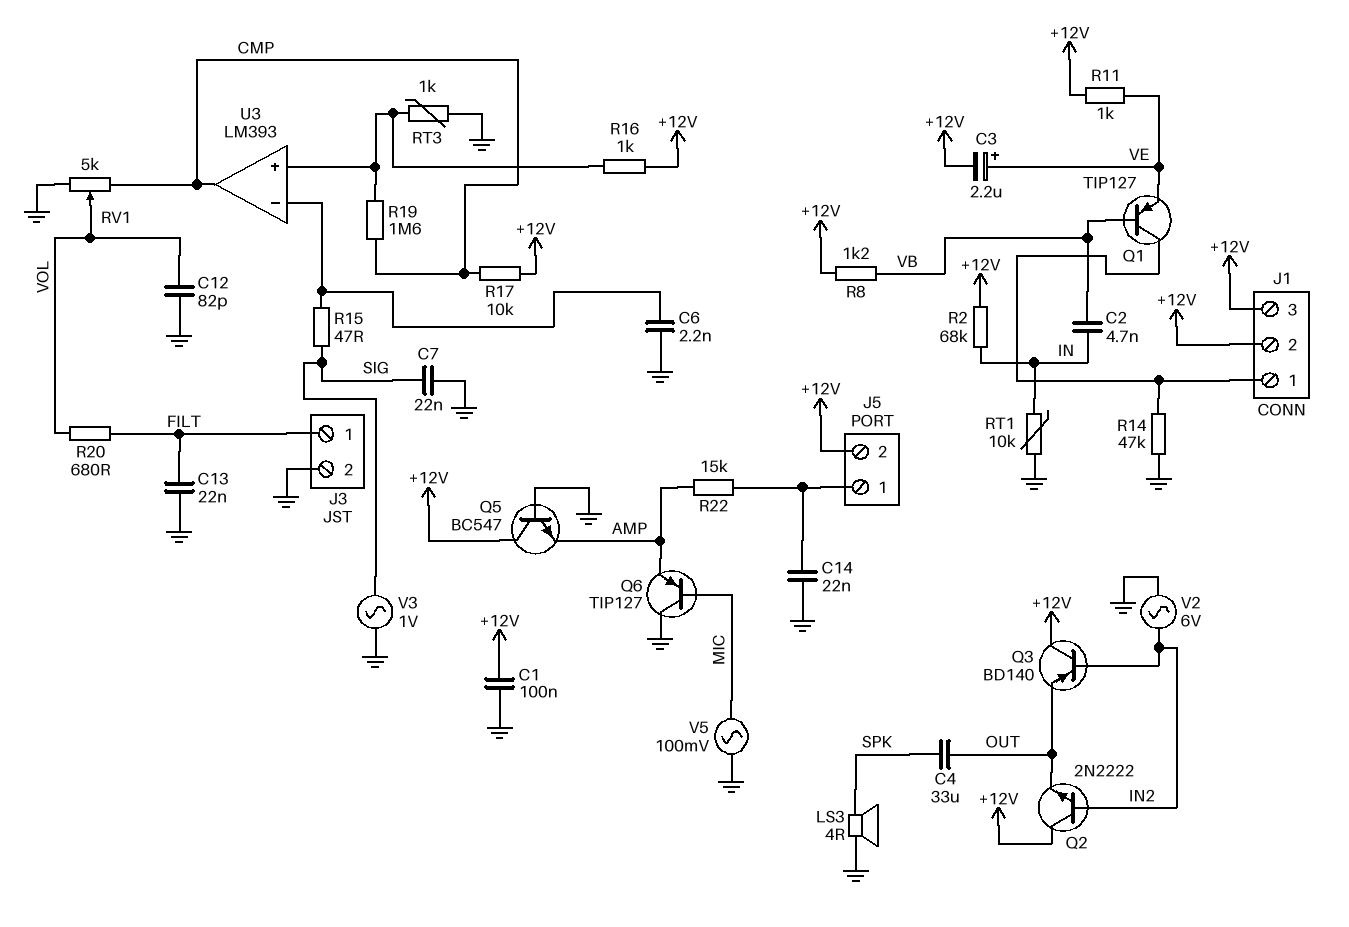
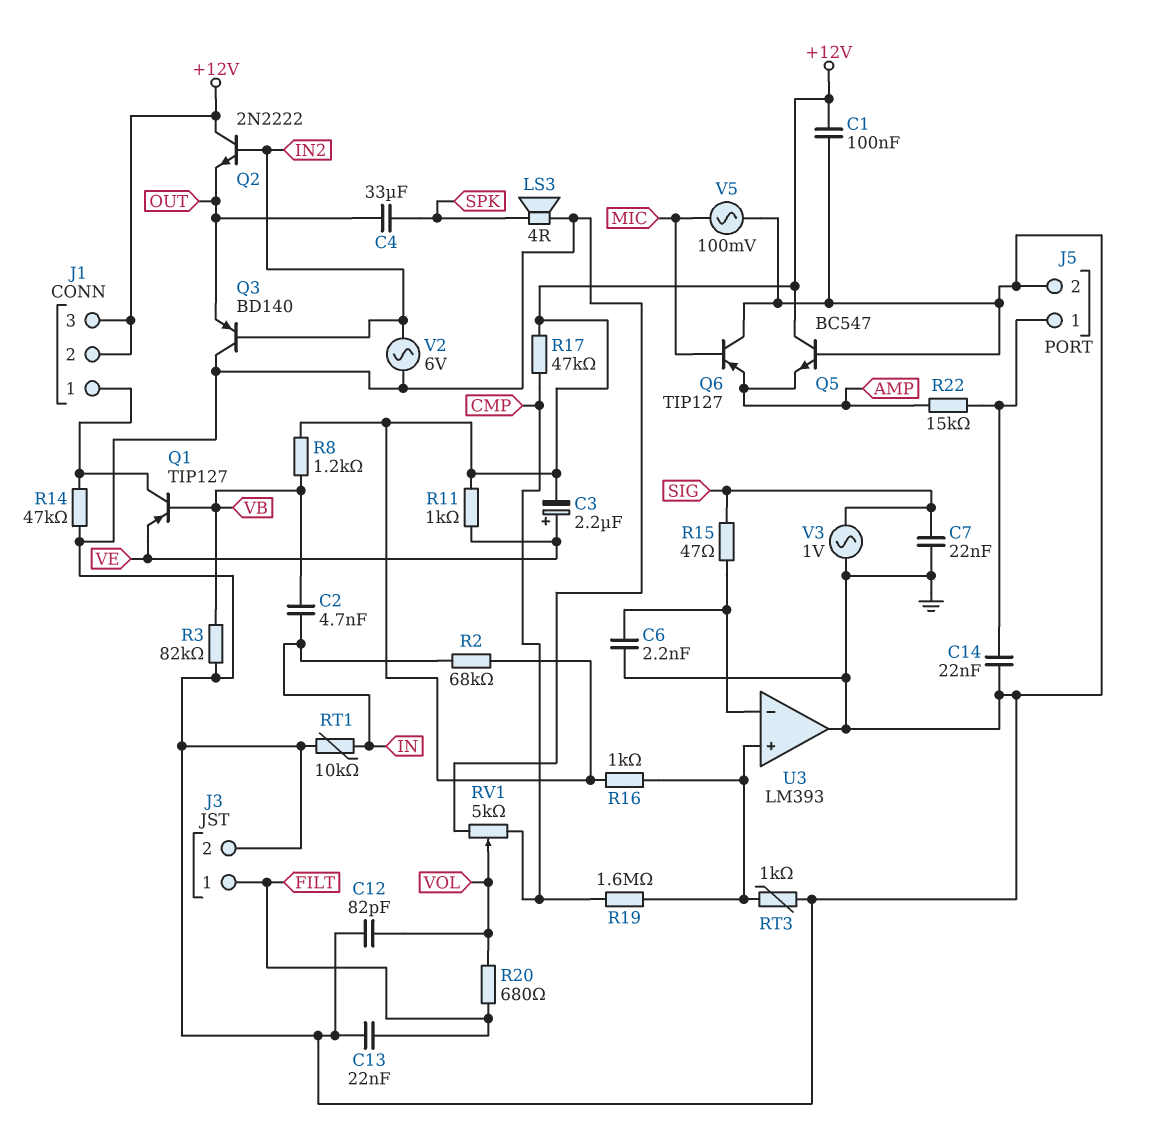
J5 pin 2: +12V -> GND
Q3: PNP BD140 (B IN2, C +12V, E OUT) -> PNP BD140 (B IN2, C GND, E OUT)
R3: none -> 82k (GND, VB)
R17: 10k (+12V, CMP) -> 47k (+12V, CMP)
U3 pin out: CMP -> GND

